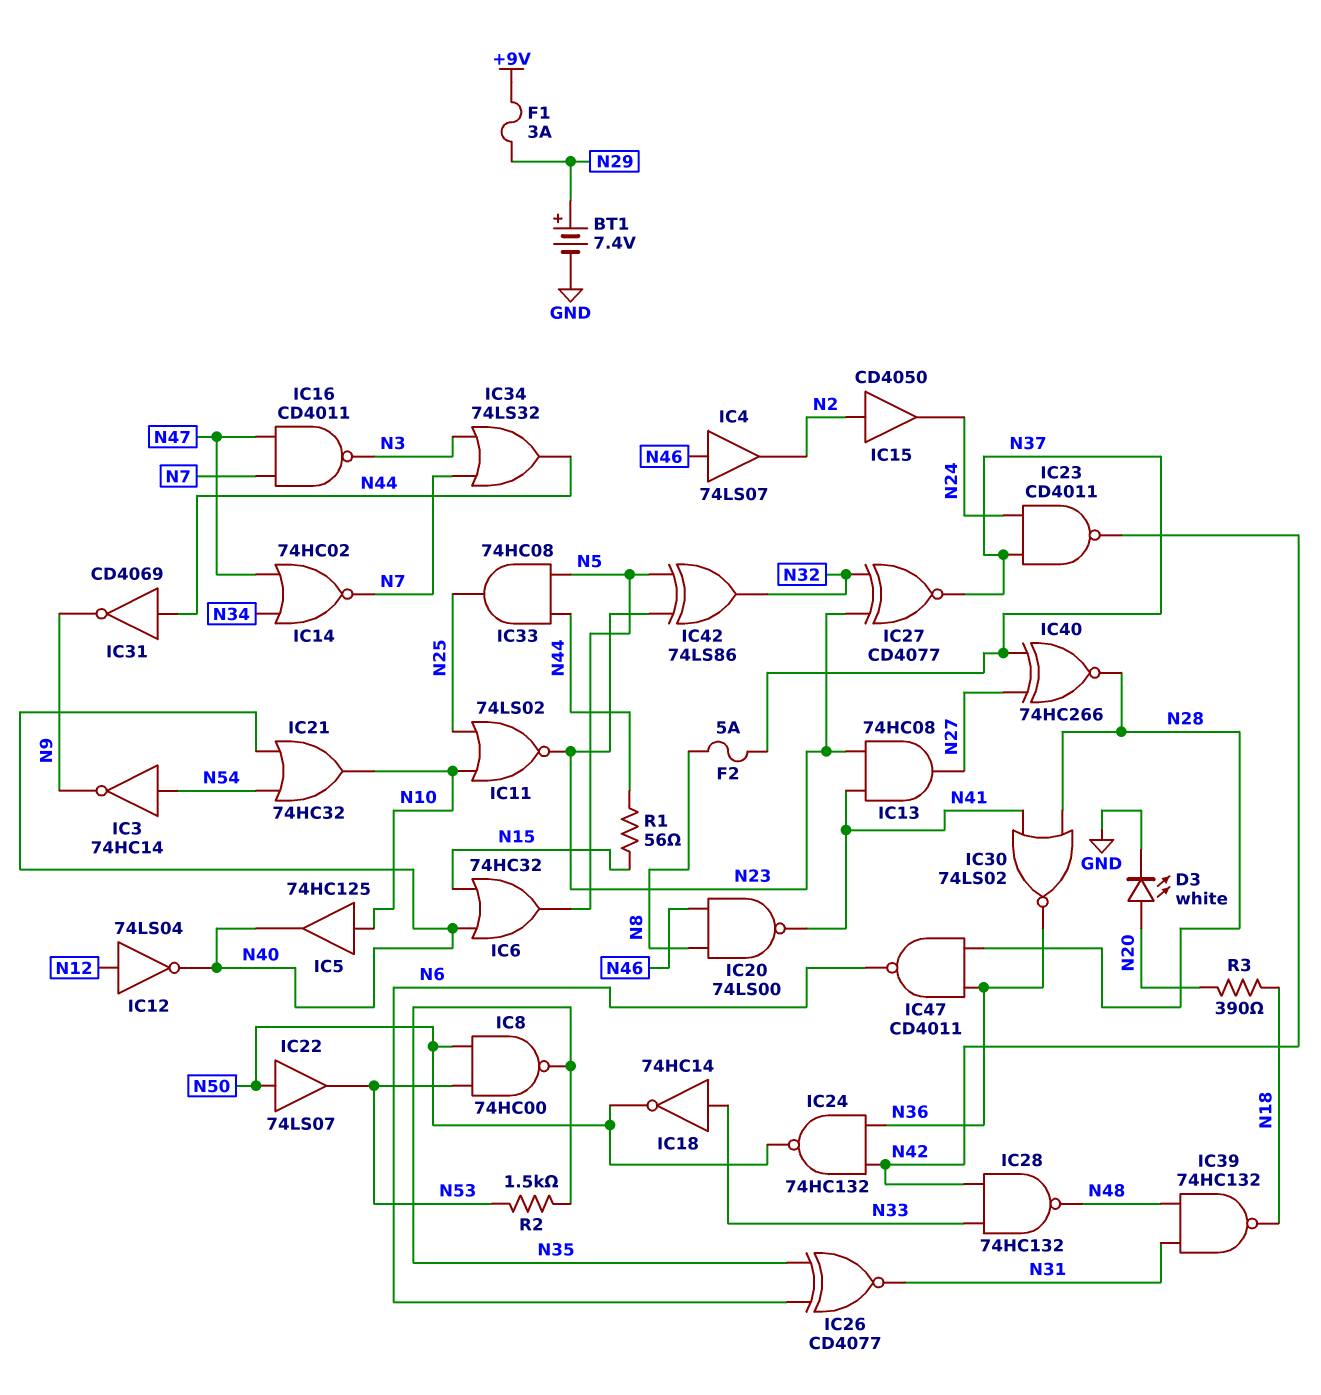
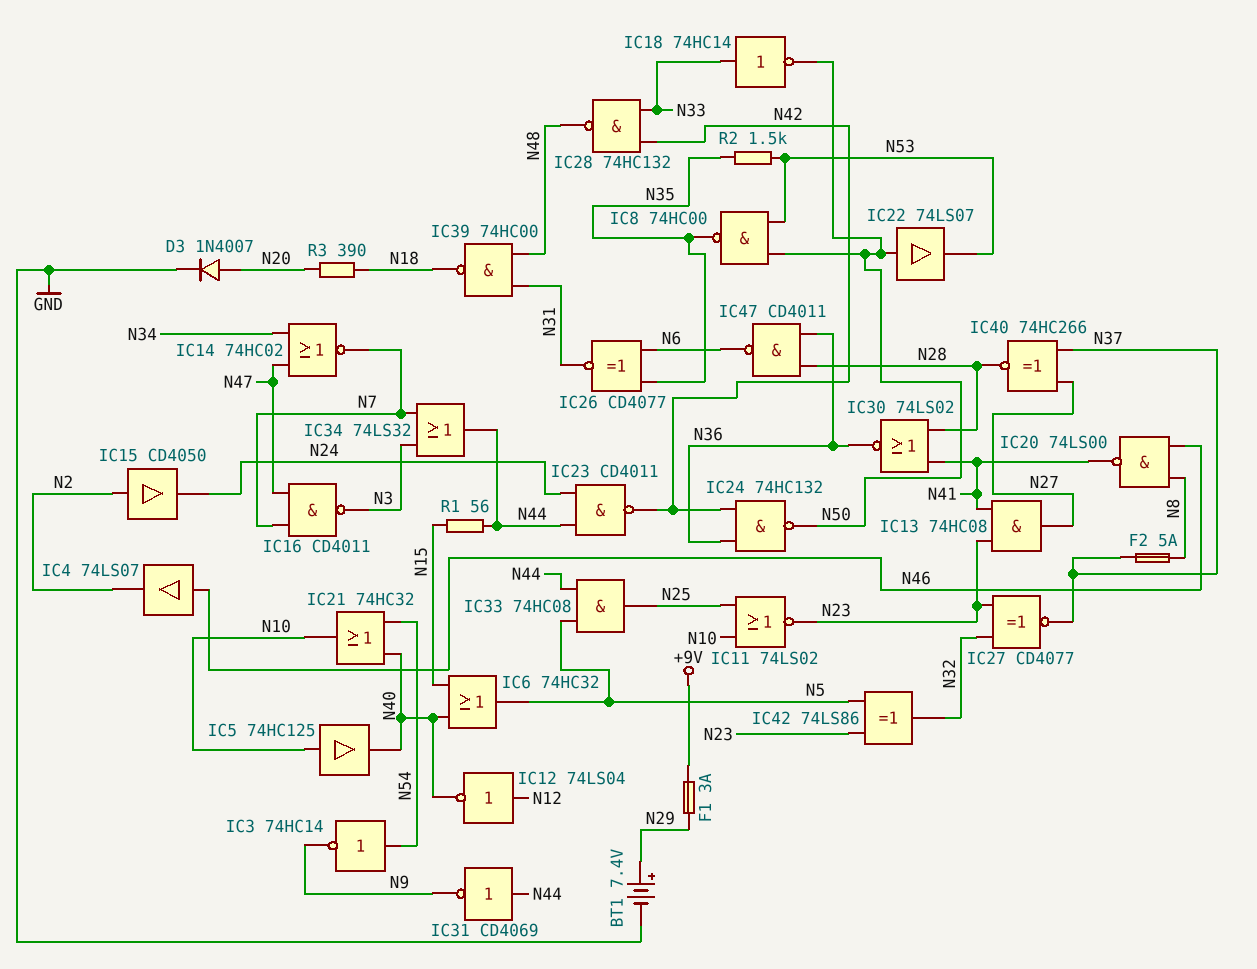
D3: LED white (A N20, K GND) -> diode 1N4007 (A N20, K GND)
IC23: NAND CD4011 (in N24, in N37, out N42) -> NAND CD4011 (in N24, in N44, out N42)
IC39: NAND 74HC132 (in N31, in N48, out N18) -> NAND 74HC00 (in N31, in N48, out N18)

